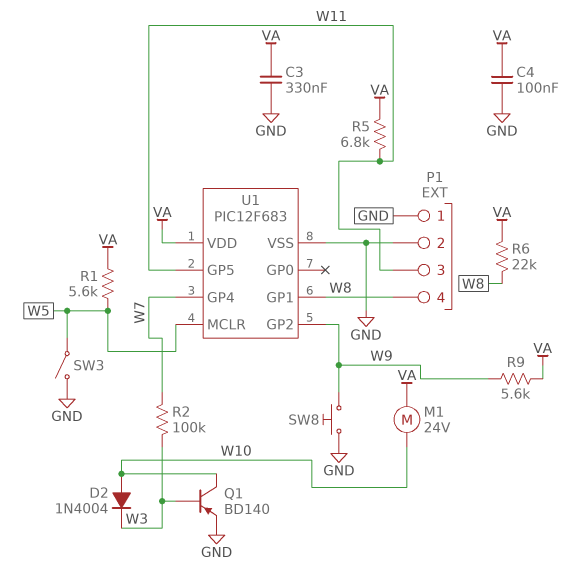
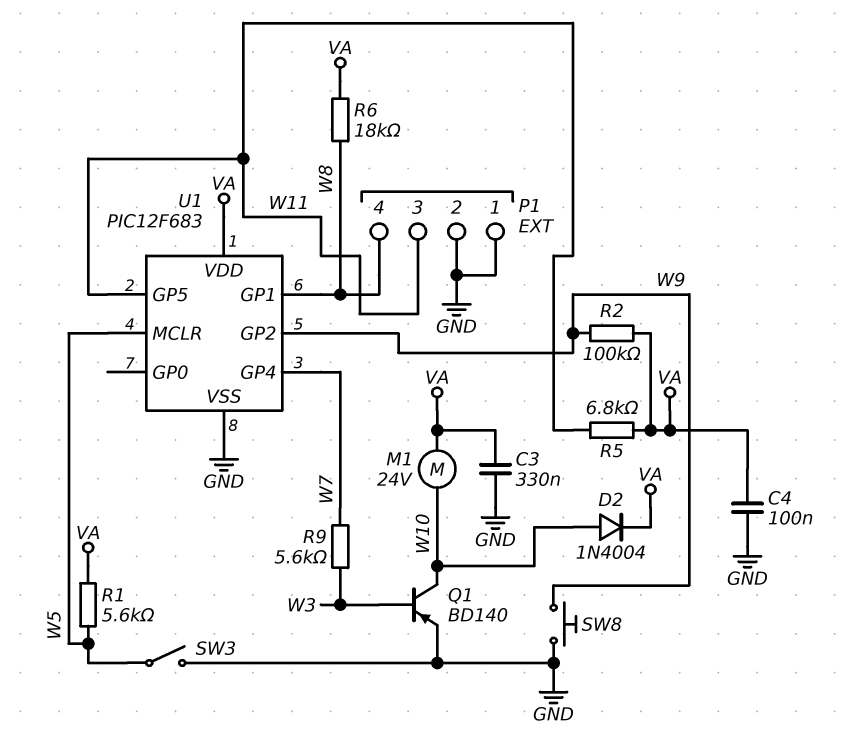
D2: diode 1N4004 (A W10, K W3) -> diode 1N4004 (A W10, K VA)
R2: 100k (W3, W7) -> 100k (VA, W9)
R6: 22k (VA, W8) -> 18k (VA, W8)
R9: 5.6k (VA, W9) -> 5.6k (W3, W7)

